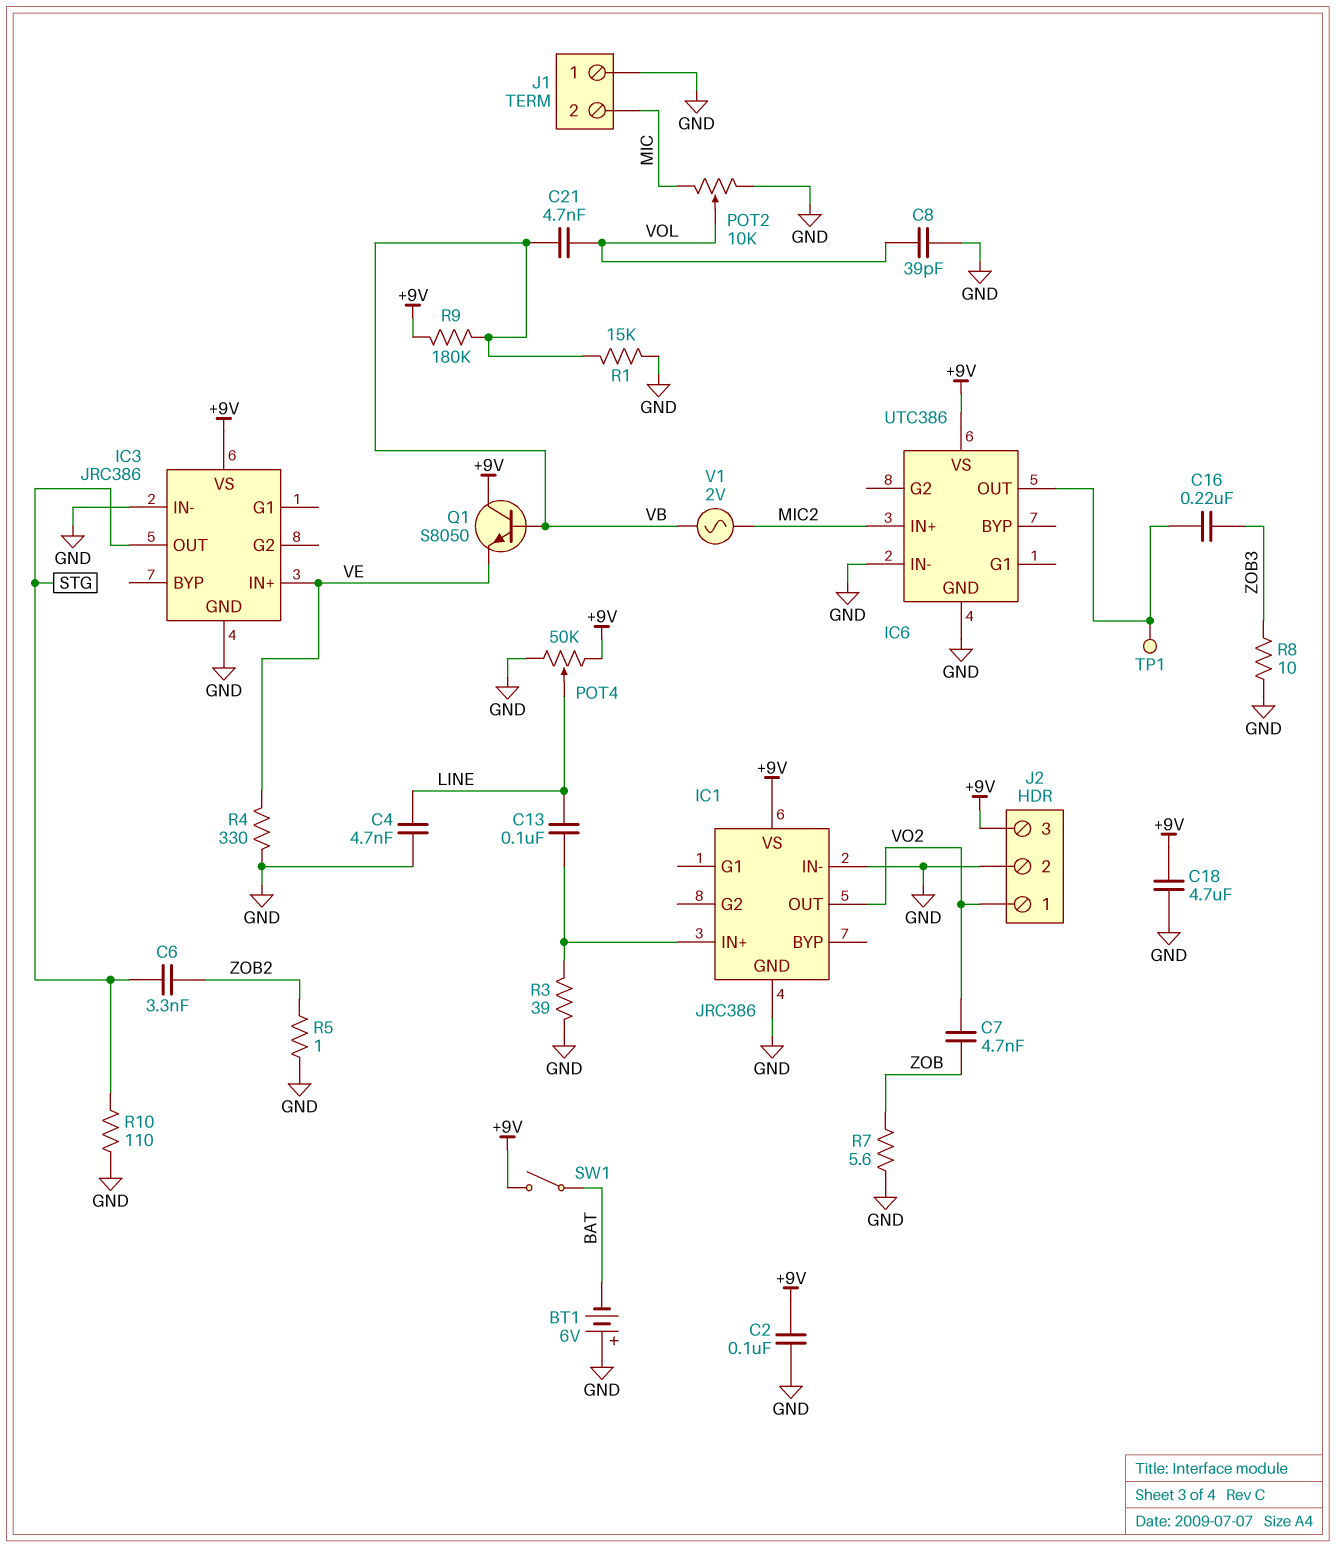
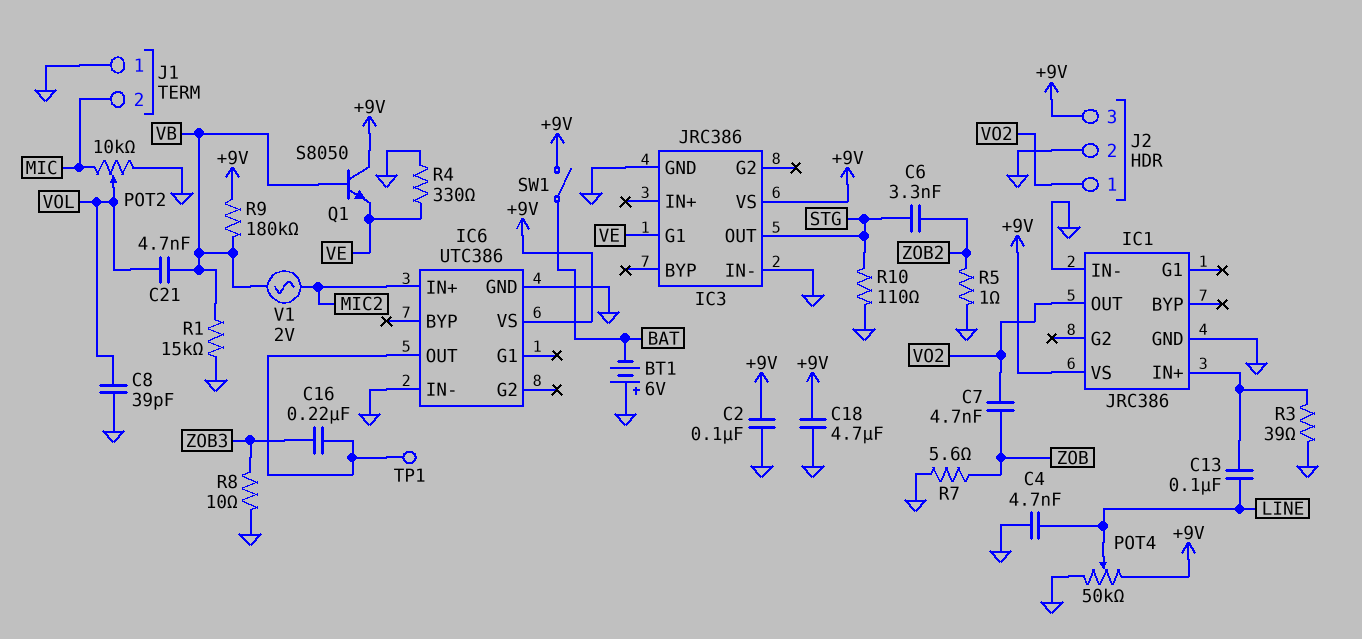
IC3 pin G1: none -> VE
IC3 pin IN+: VE -> none

